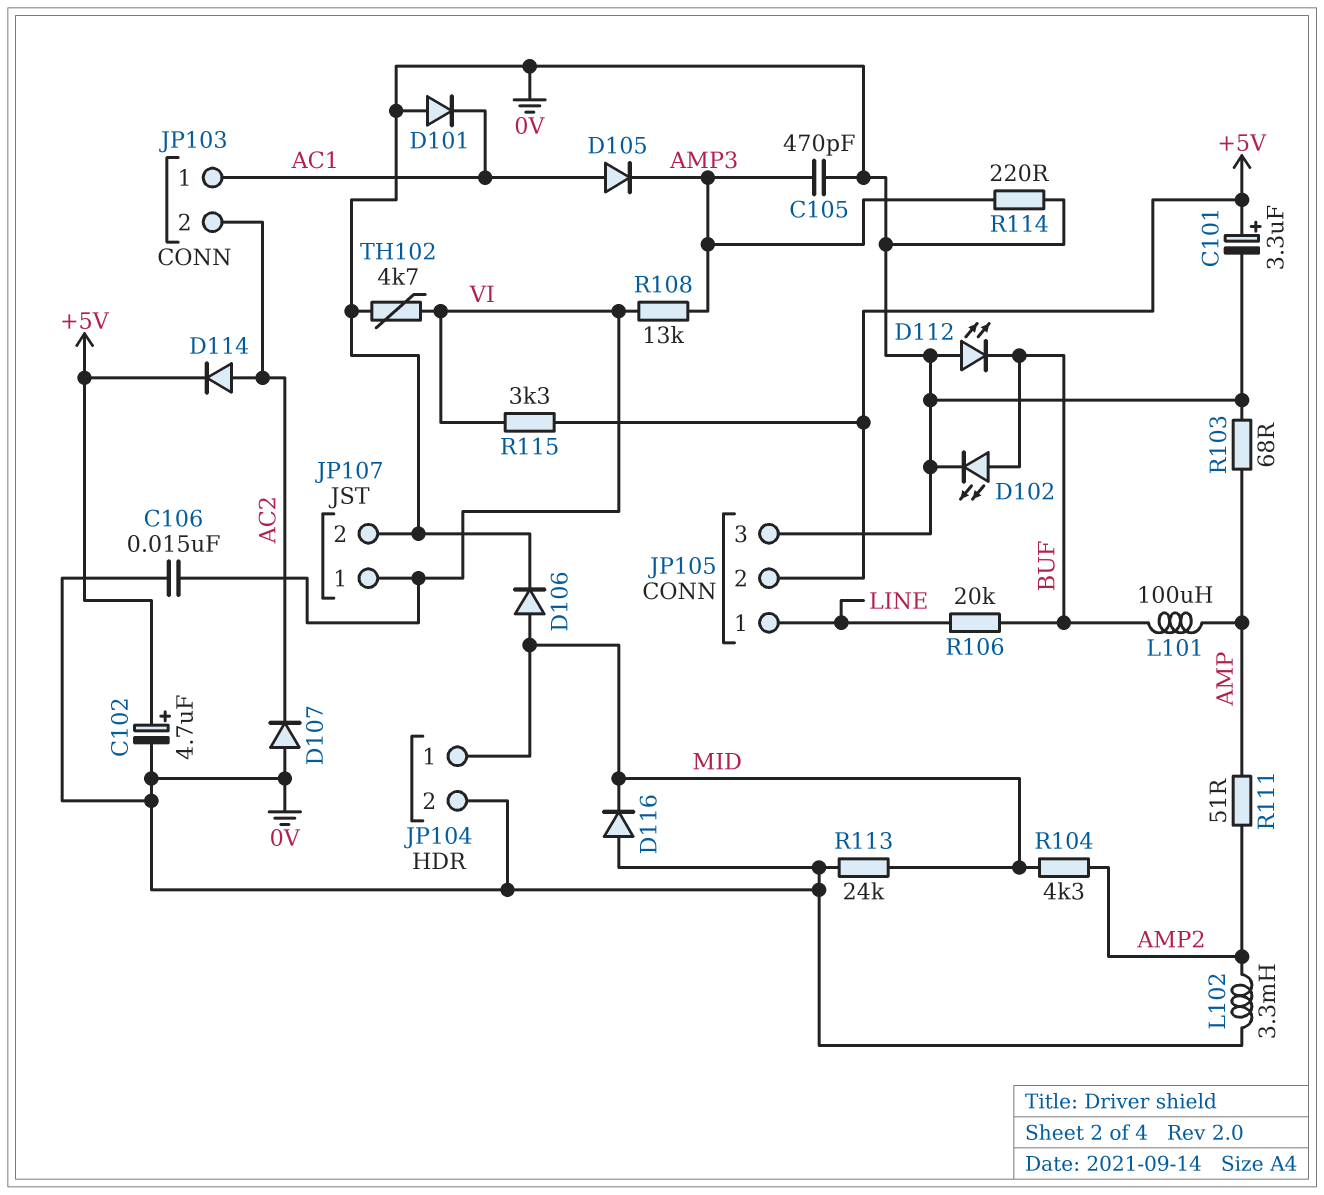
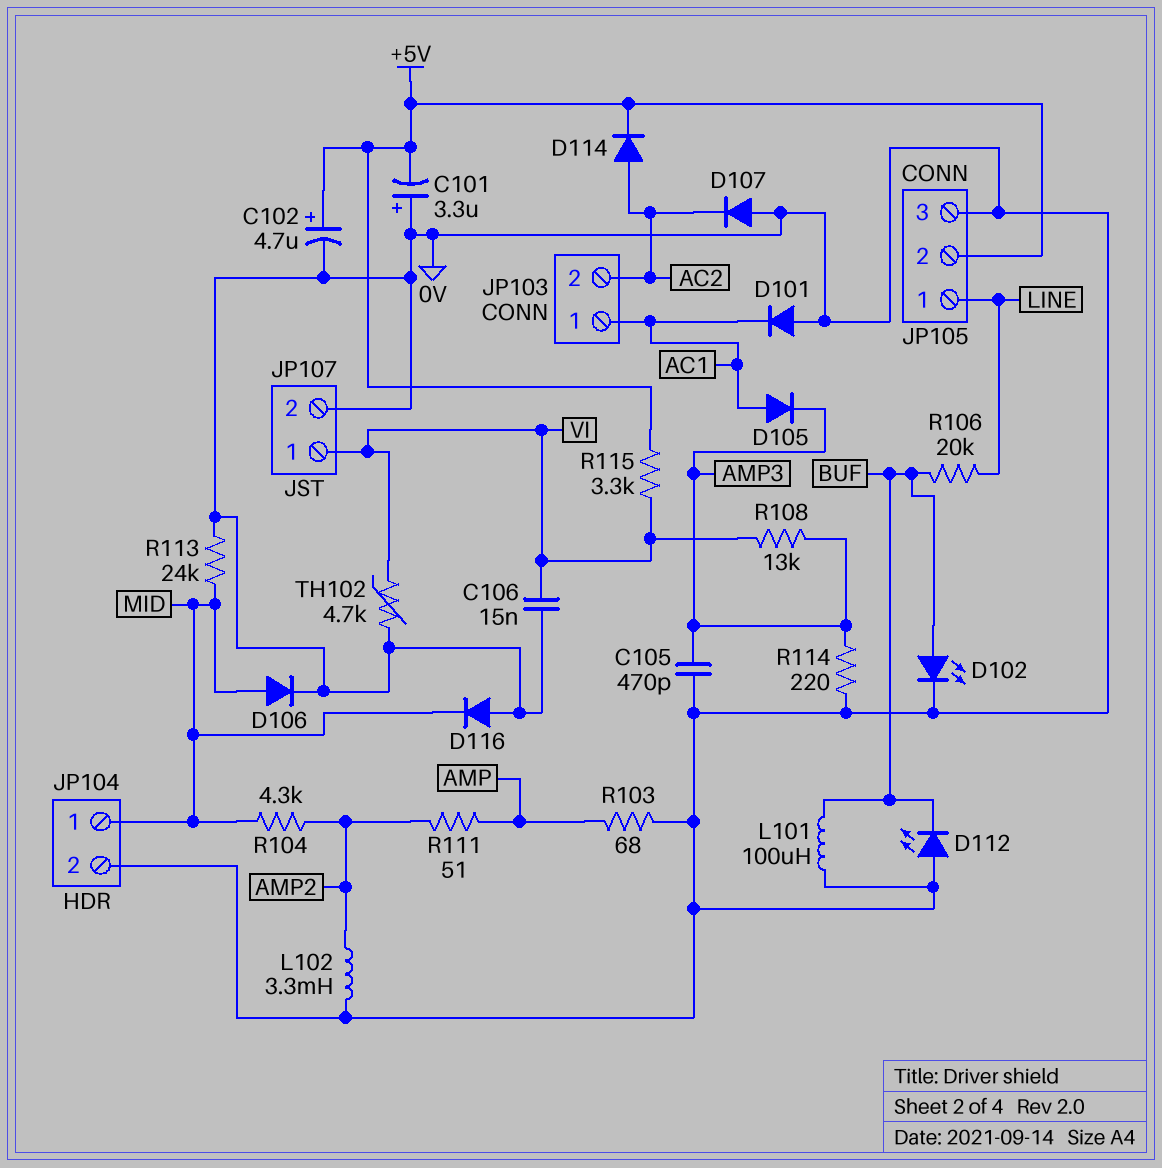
C101: 3.3uF (plus +5V, minus 0V) -> 3.3uF (plus 0V, minus +5V)
L101: 100uH (AMP, BUF) -> 100uH (0V, BUF)

